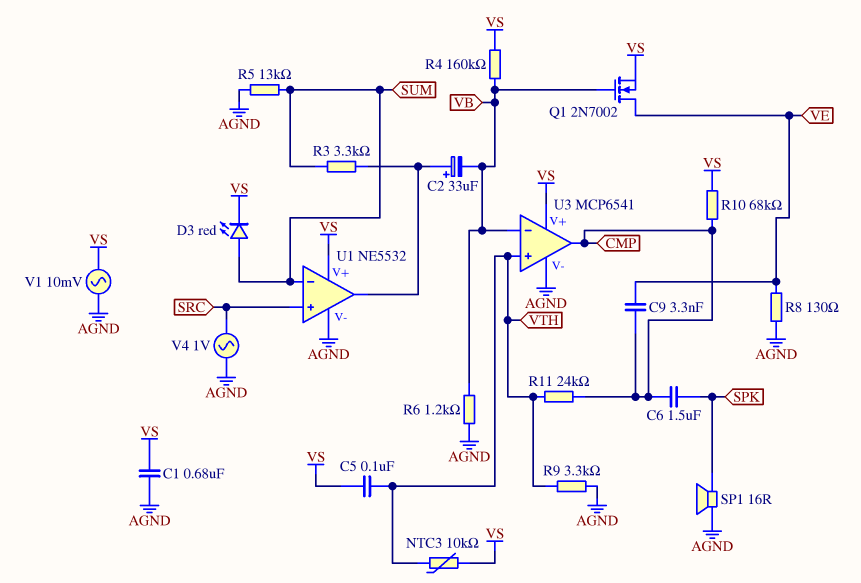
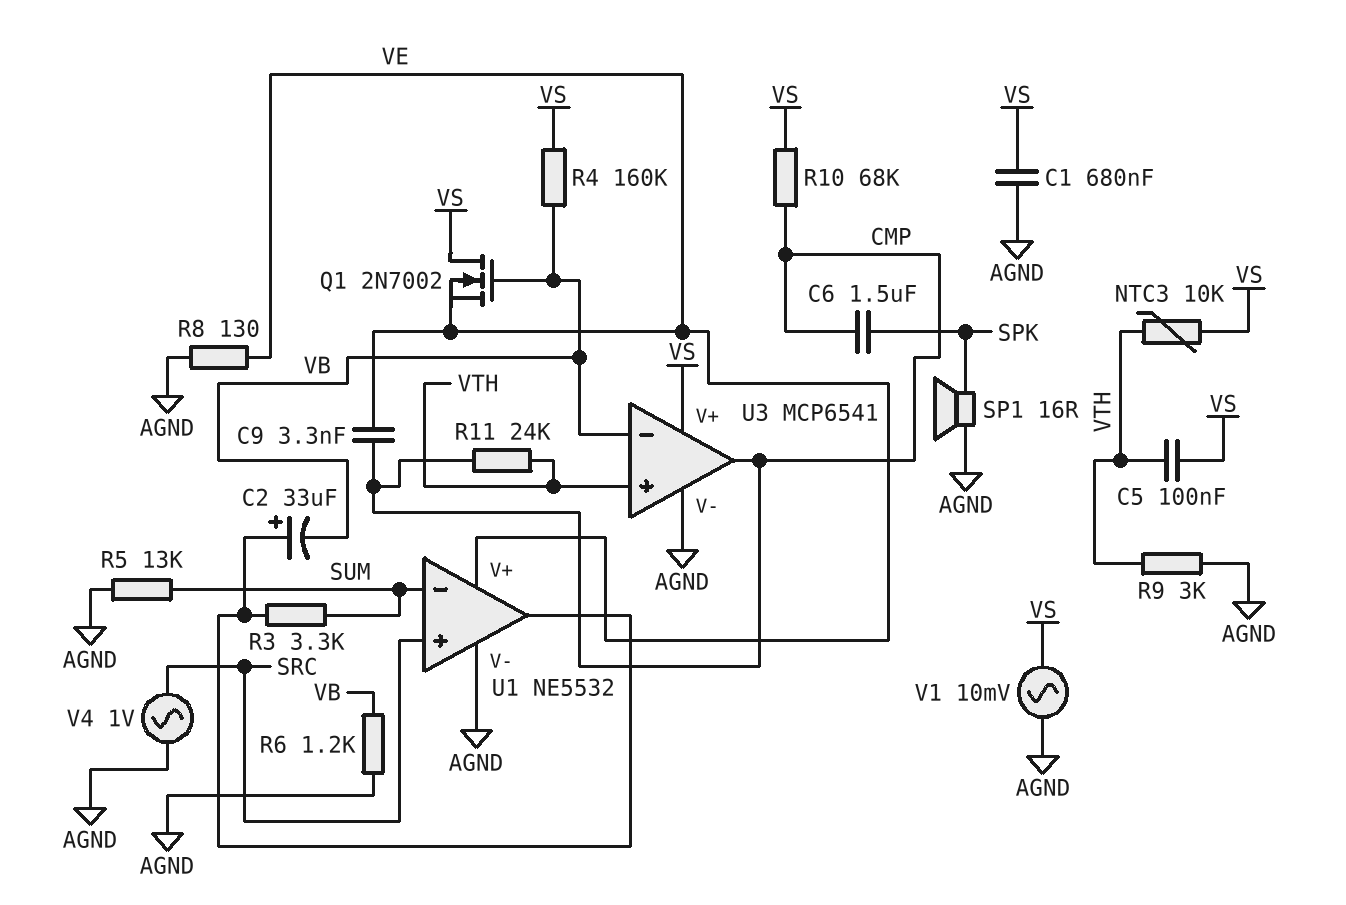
D3: LED red (A SUM, K VS) -> none
Q1: NMOS 2N7002 (G VB, D VE, S VS) -> NMOS 2N7002 (G VB, D VS, S VE)
R9: 3.3k (AGND, VTH) -> 3k (AGND, VTH)
U1 pin V+: VS -> VE

